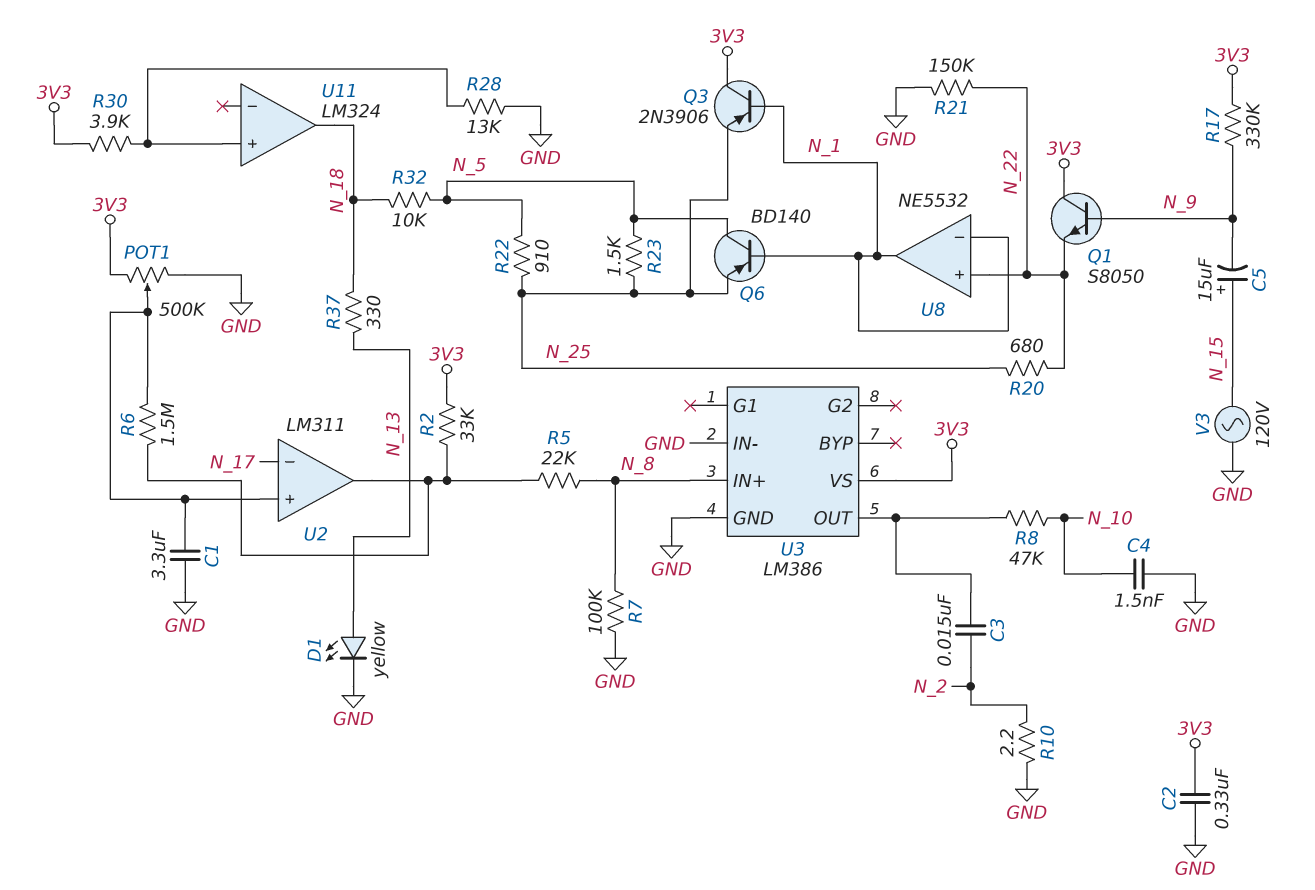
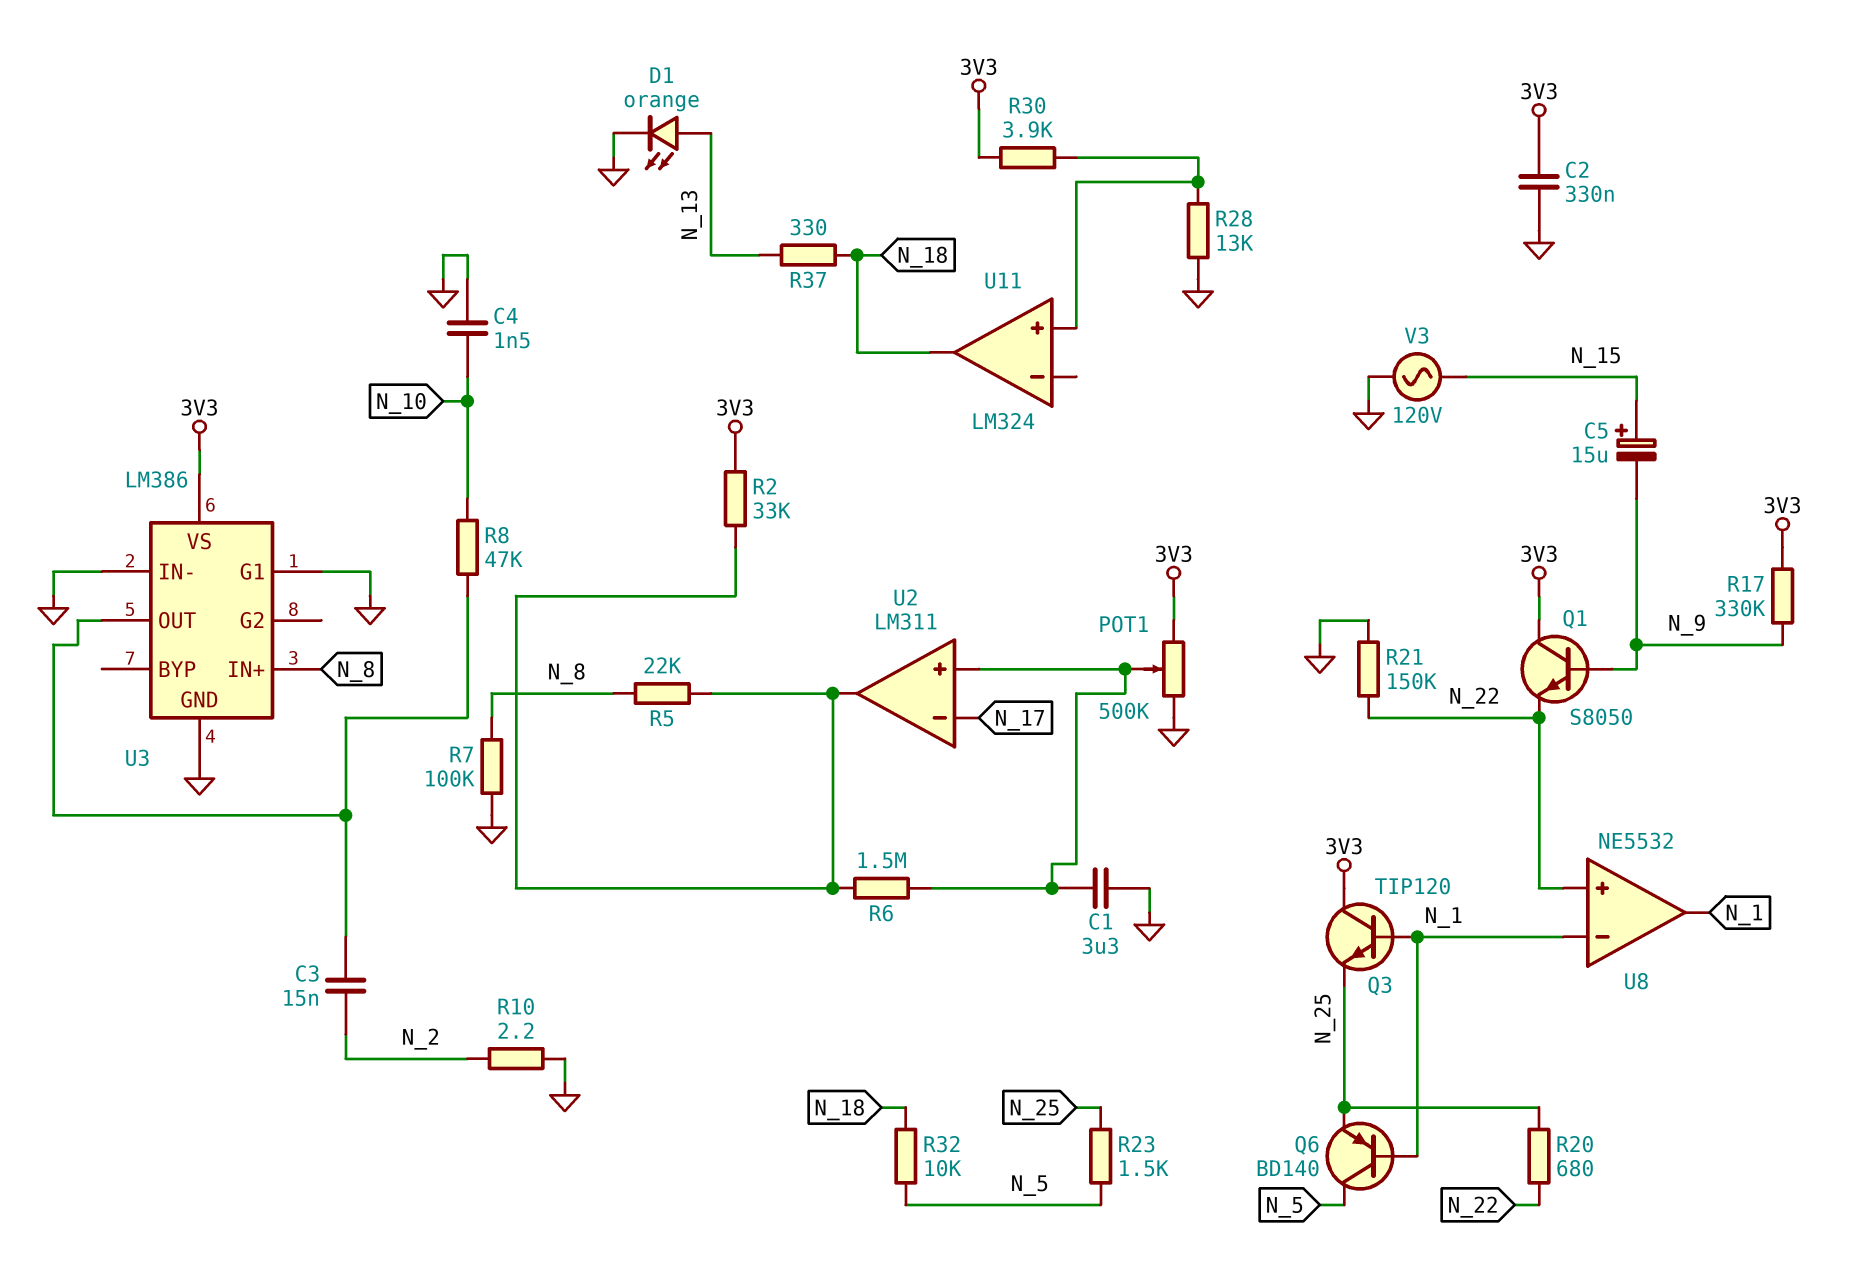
D1: LED yellow (A N_13, K GND) -> LED orange (A N_13, K GND)
Q3: PNP 2N3906 (B N_1, C 3V3, E N_25) -> NPN TIP120 (B N_1, C 3V3, E N_25)
R22: 910 (N_5, N_25) -> none
U3 pin G1: none -> GND

